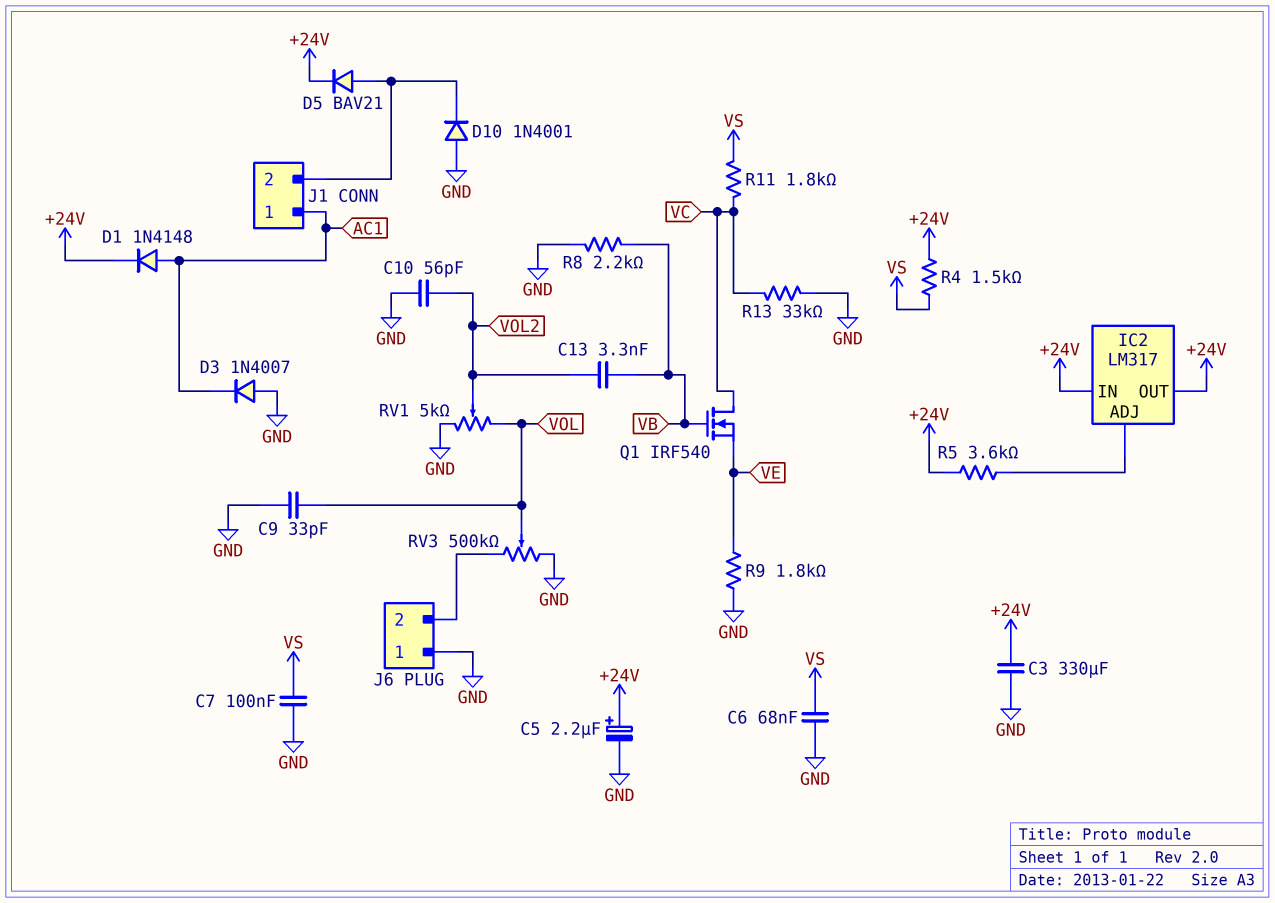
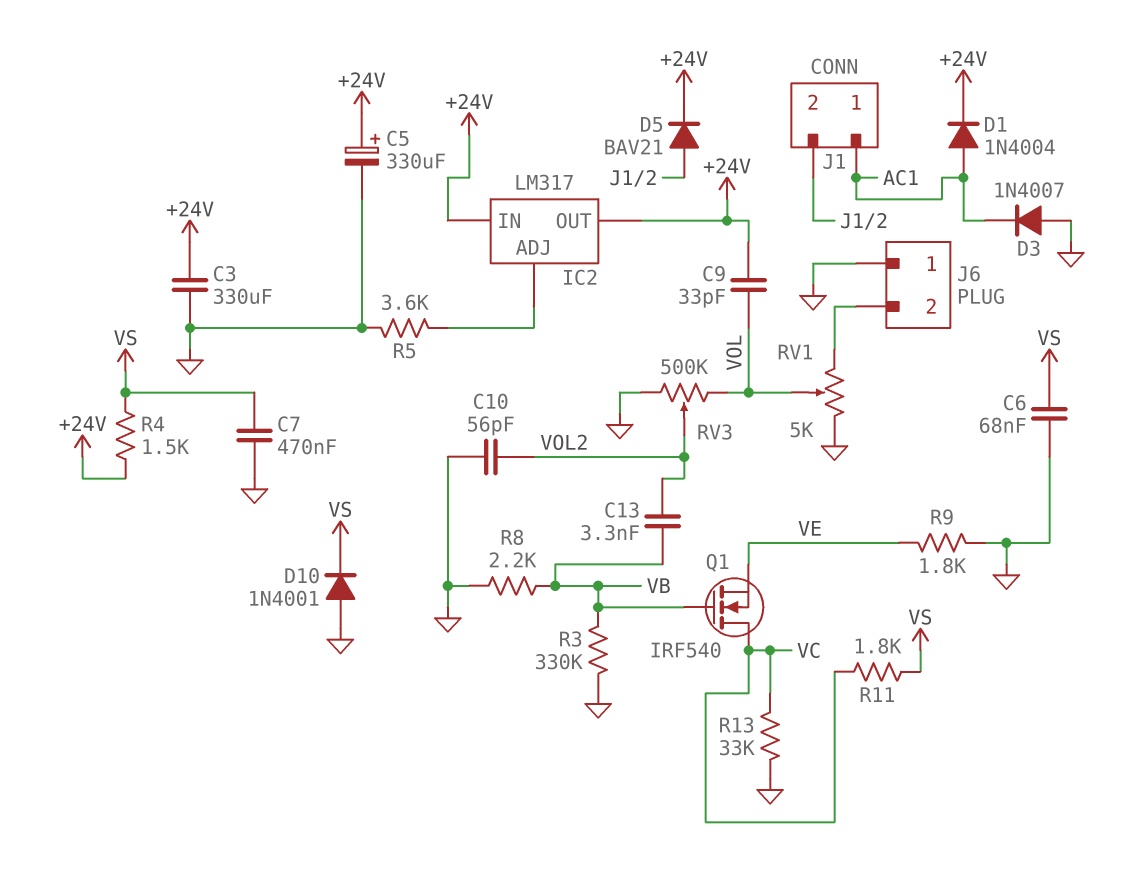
C5: 2.2uF (plus +24V, minus GND) -> 330uF (plus +24V, minus GND)
C7: 100nF (GND, VS) -> 470nF (GND, VS)
C9: 33pF (GND, VOL) -> 33pF (+24V, VOL)
D1: diode 1N4148 (A AC1, K +24V) -> diode 1N4004 (A AC1, K +24V)
D10: diode 1N4001 (A GND, K J1/2) -> diode 1N4001 (A GND, K VS)
R3: none -> 330k (GND, VB)
R5: 3.6k (+24V, IC2/ADJ) -> 3.6k (GND, IC2/ADJ)
RV1: 5k (GND, VOL, wiper VOL2) -> 5k (GND, J6/2, wiper VOL)
RV3: 500k (GND, J6/2, wiper VOL) -> 500k (GND, VOL, wiper VOL2)

